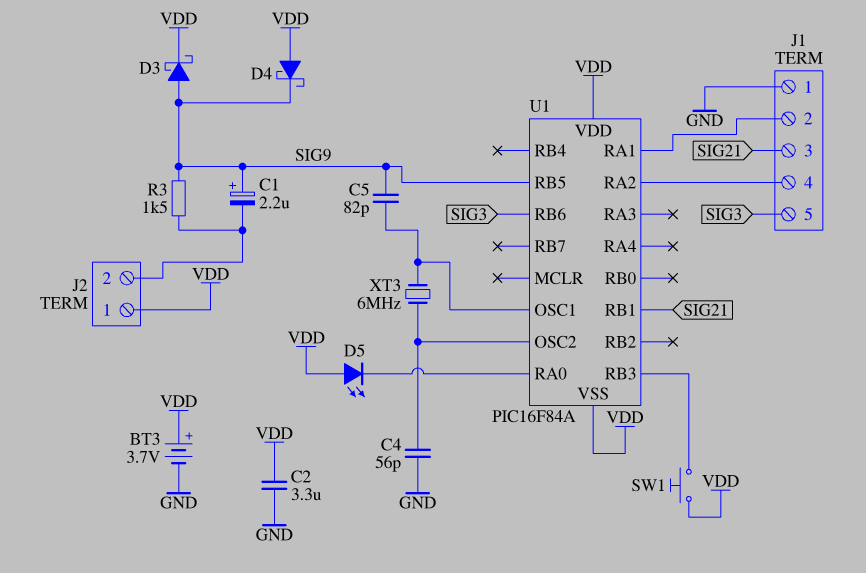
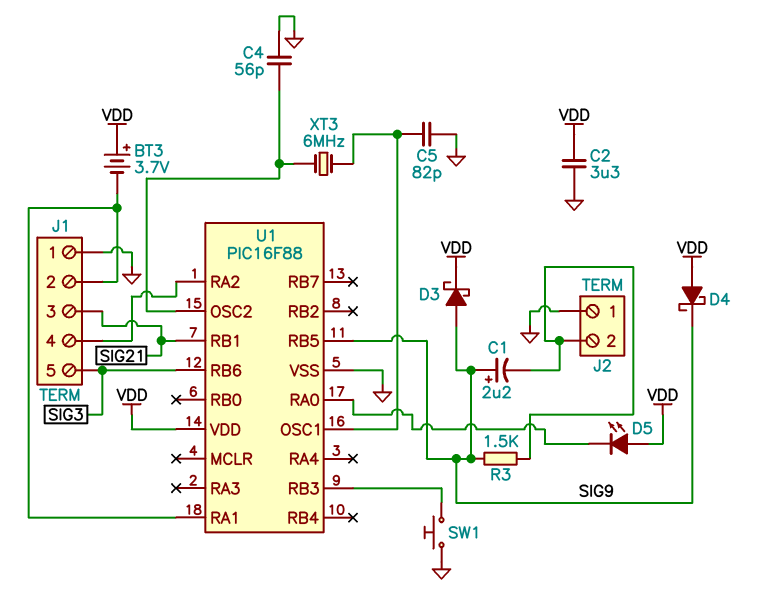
BT3: 3.7V (plus VDD, minus GND) -> 3.7V (plus VDD, minus J1/2)
C5: 82pF (SIG9, U1/OSC1) -> 82pF (GND, U1/OSC1)
J2 pin 1: VDD -> GND
SW1: button (U1/RB3, VDD) -> button (GND, U1/RB3)
U1: PIC16F84A -> PIC16F88
U1 pin VSS: VDD -> GND

